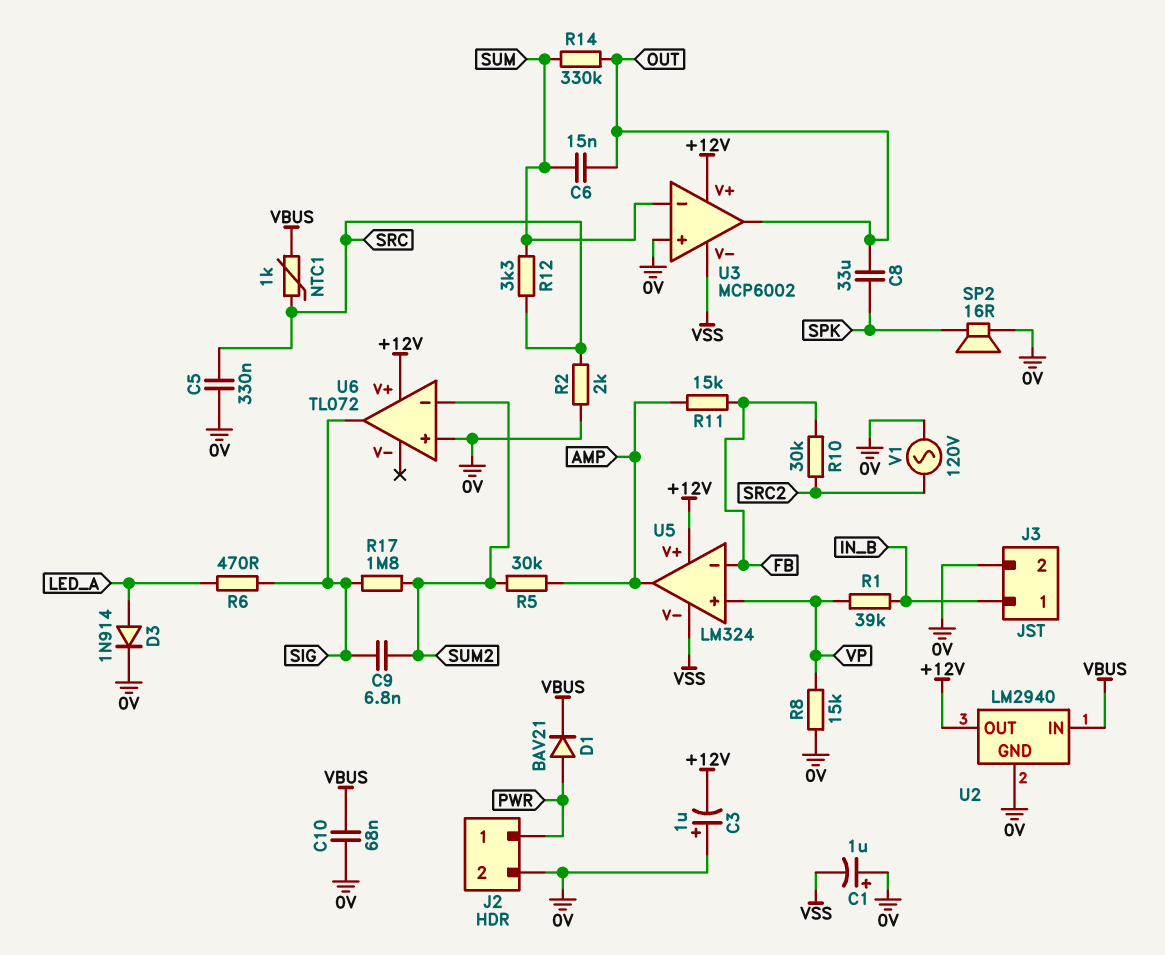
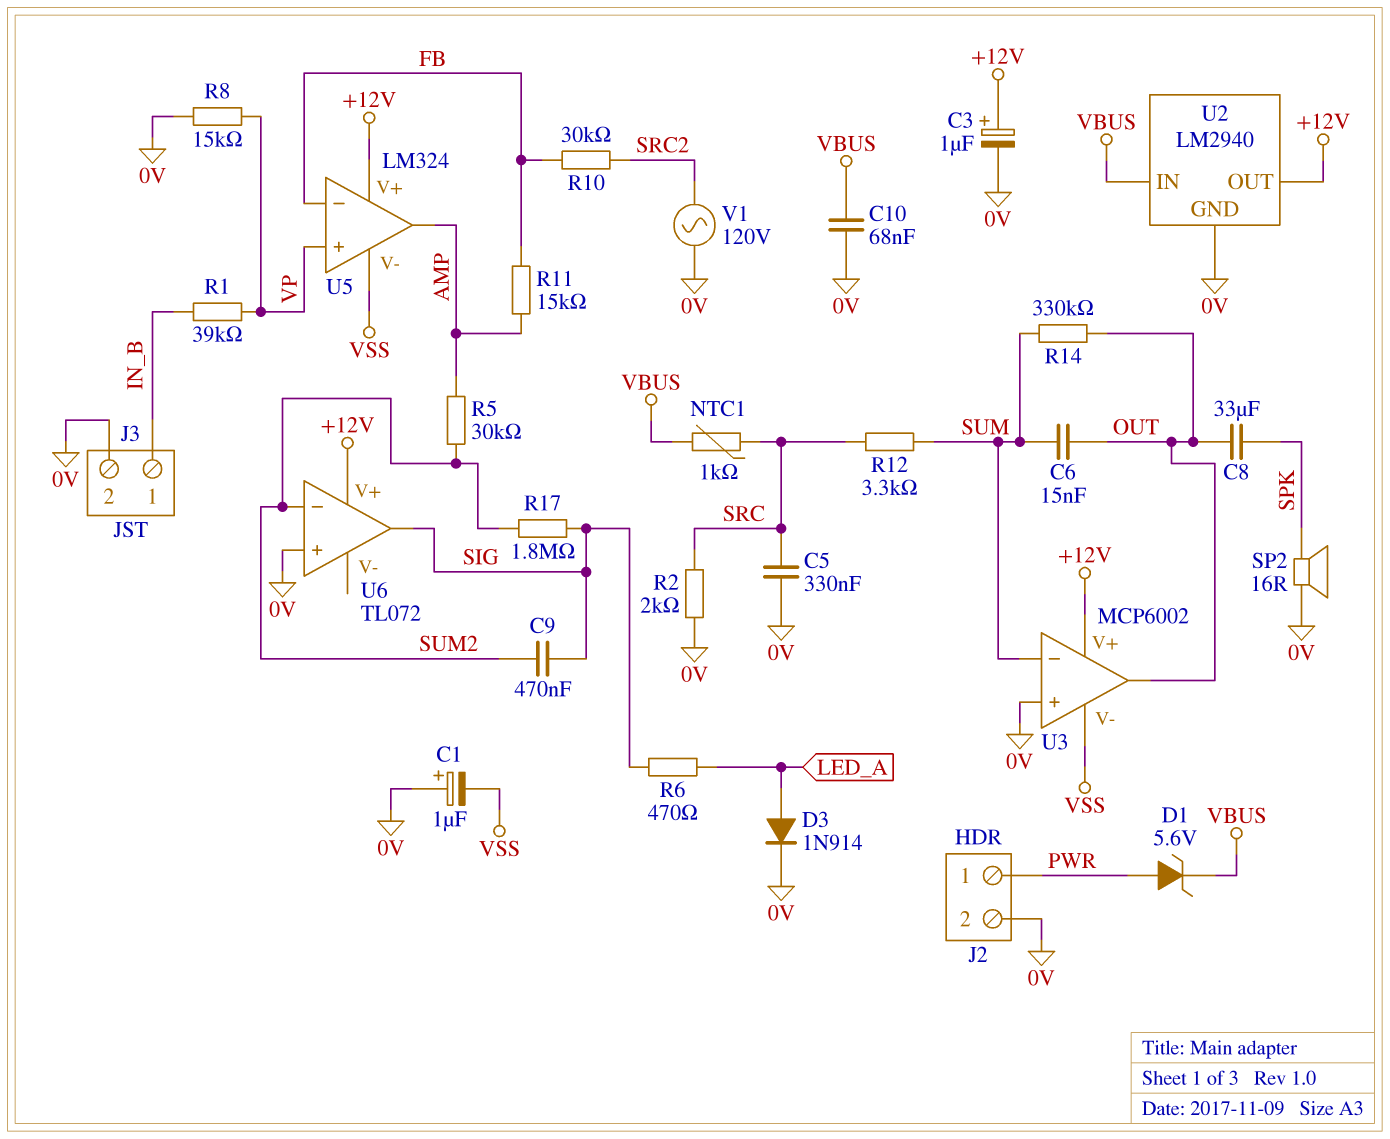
C3: 1uF (plus 0V, minus +12V) -> 1uF (plus +12V, minus 0V)
C9: 6.8nF (SIG, SUM2) -> 470nF (SIG, SUM2)
D1: diode BAV21 (A PWR, K VBUS) -> zener 5.6V (A PWR, K VBUS)

